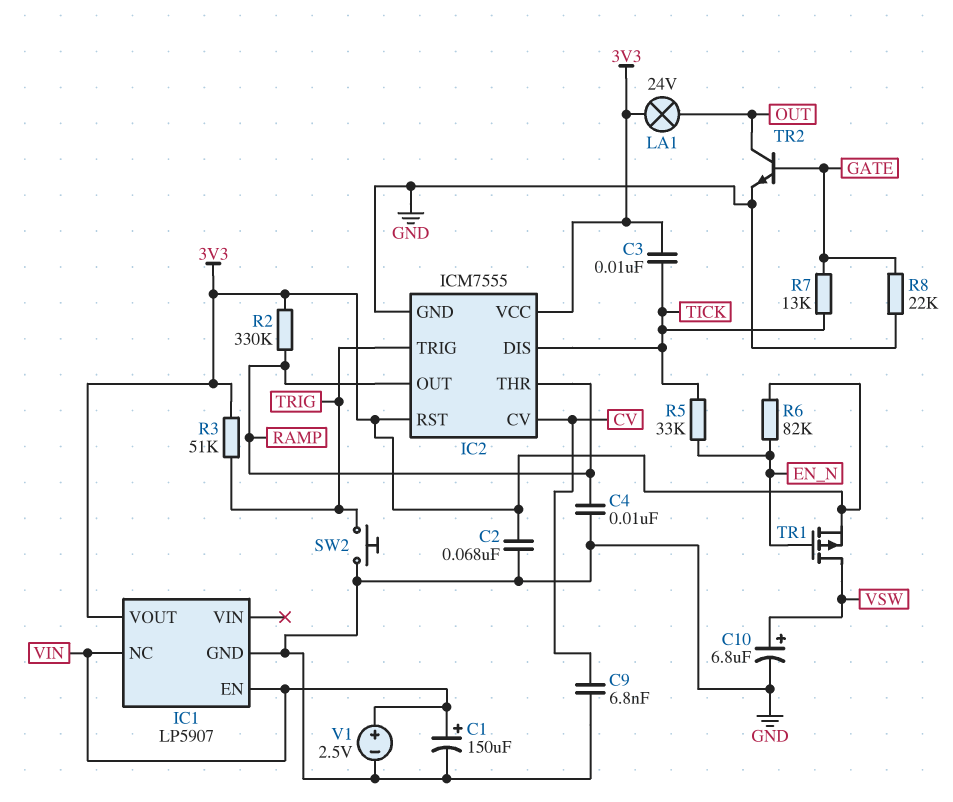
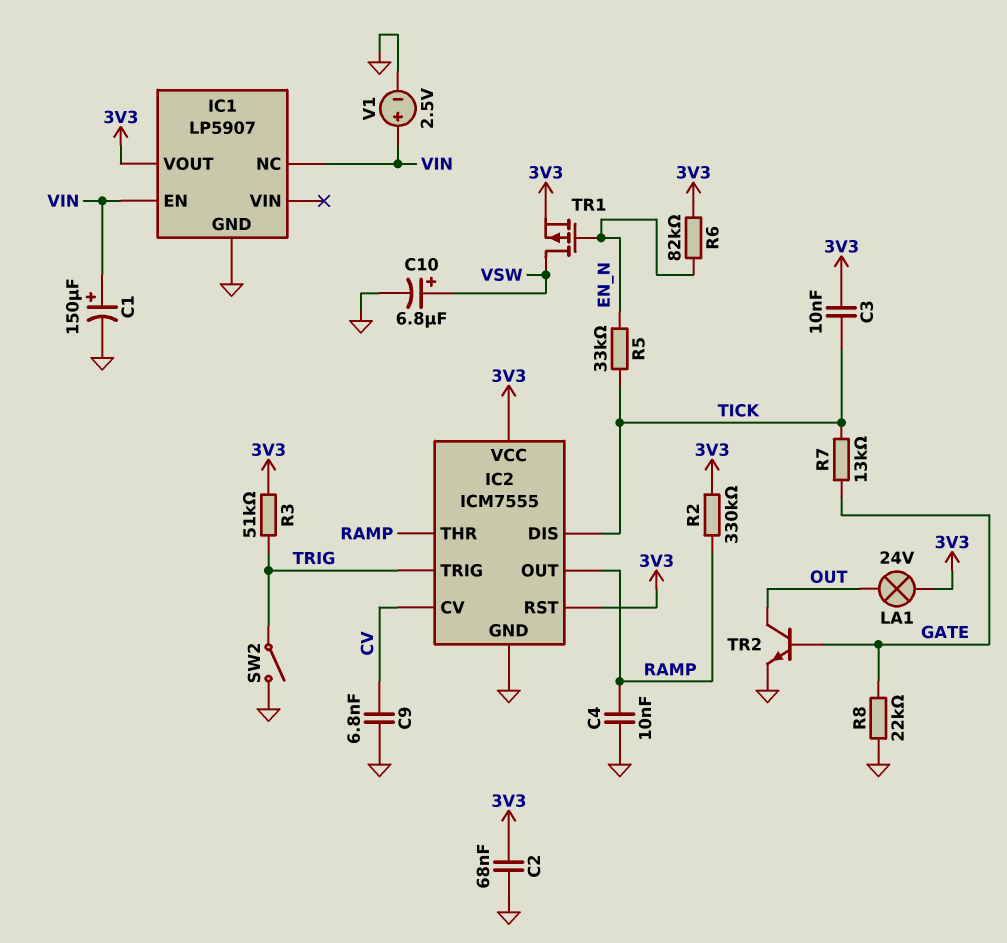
SW2: button (GND, TRIG) -> switch (GND, TRIG)

